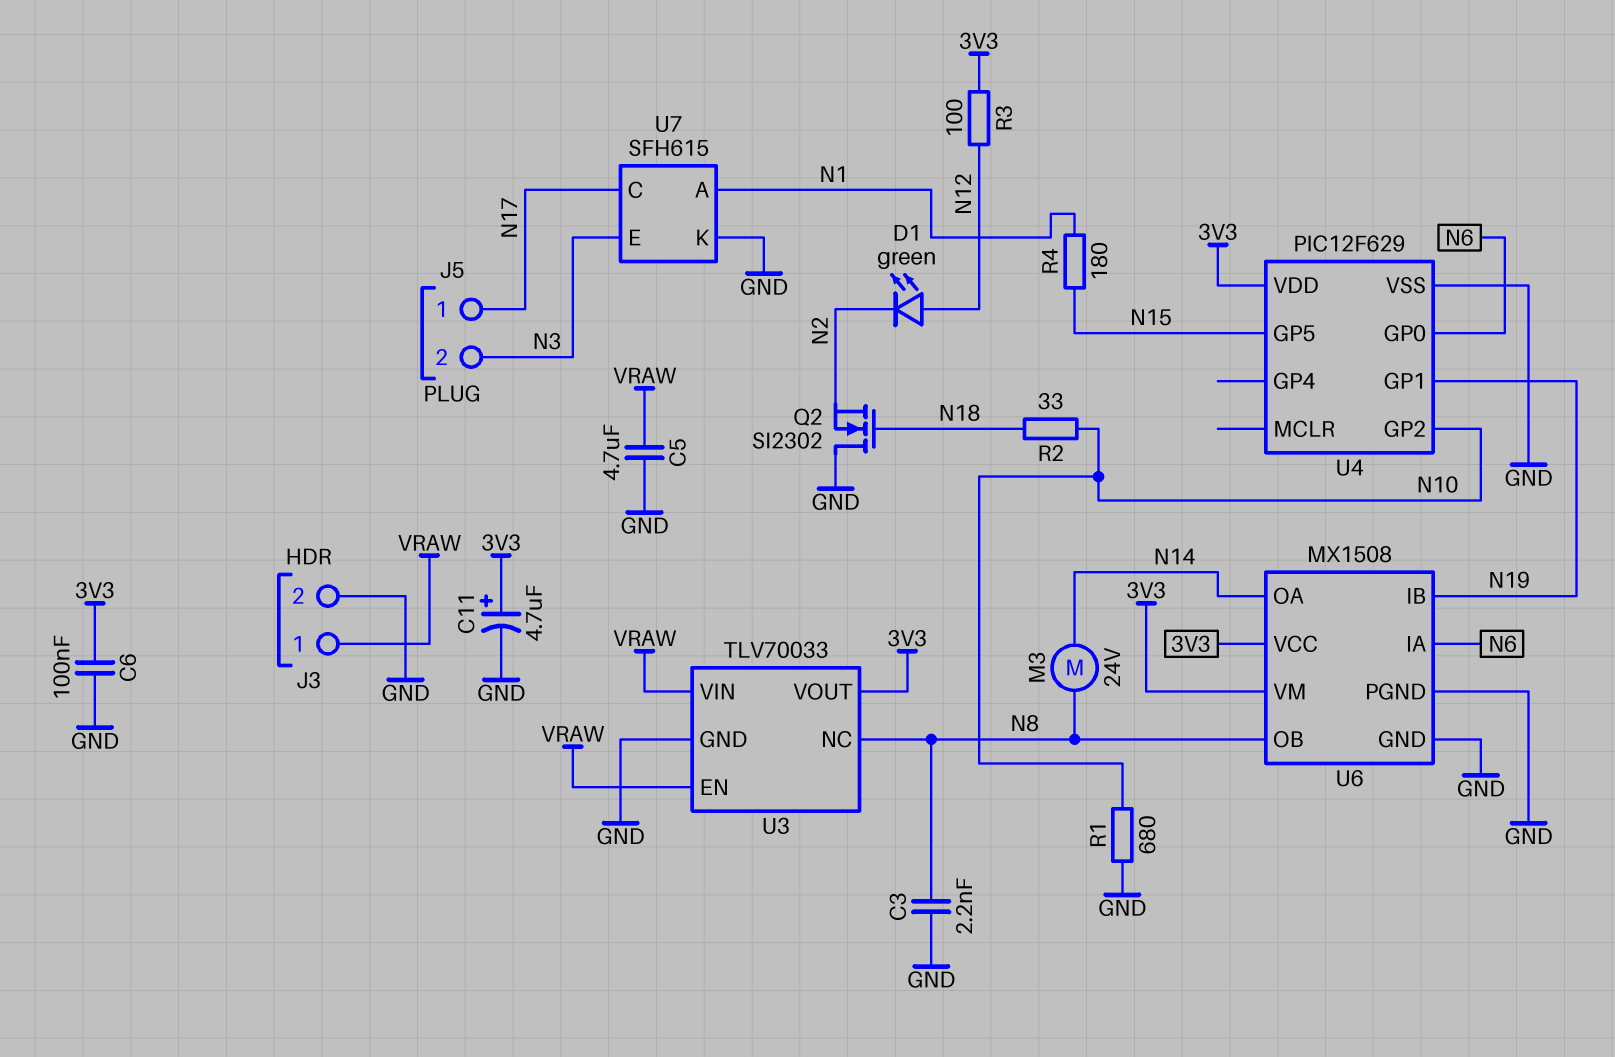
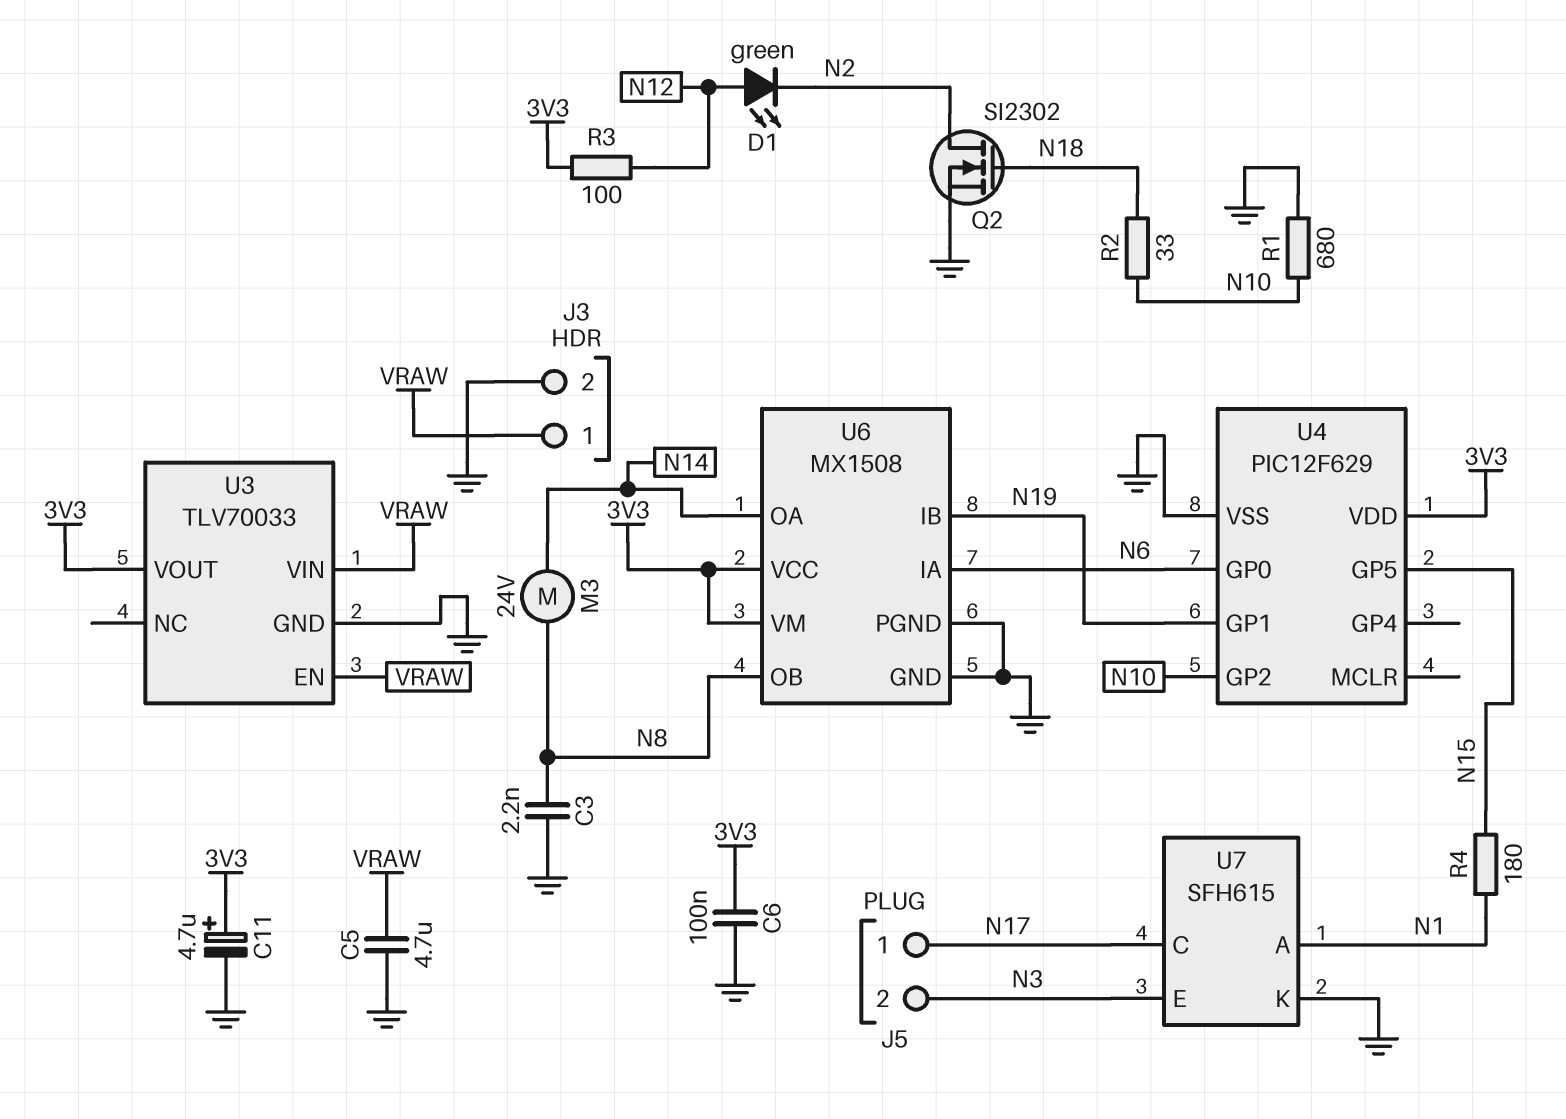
Q2: NMOS SI2302 (G N18, D GND, S N2) -> NMOS SI2302 (G N18, D N2, S GND)
U3 pin NC: N8 -> none

